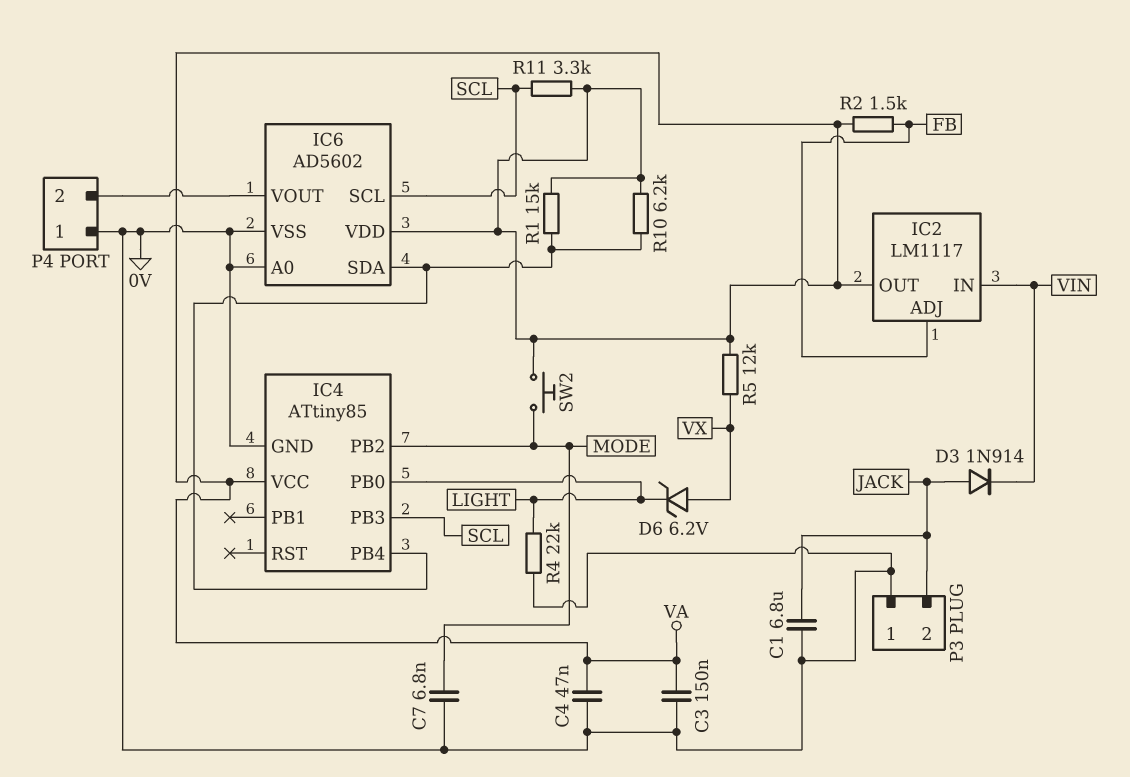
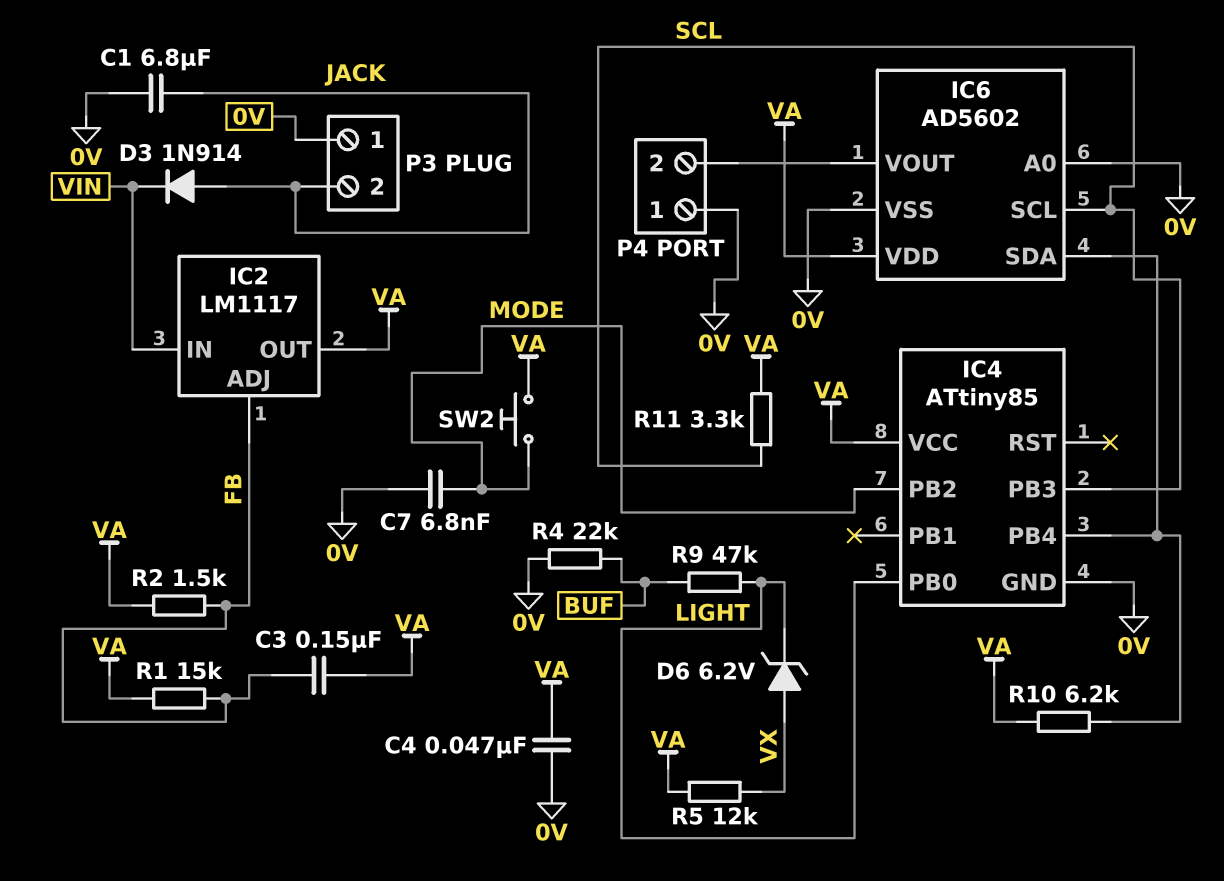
C3: 150nF (0V, VA) -> 150nF (FB, VA)
R1: 15k (IC4/PB4, VA) -> 15k (FB, VA)
R4: 22k (0V, LIGHT) -> 22k (0V, BUF)
R9: none -> 47k (BUF, LIGHT)

